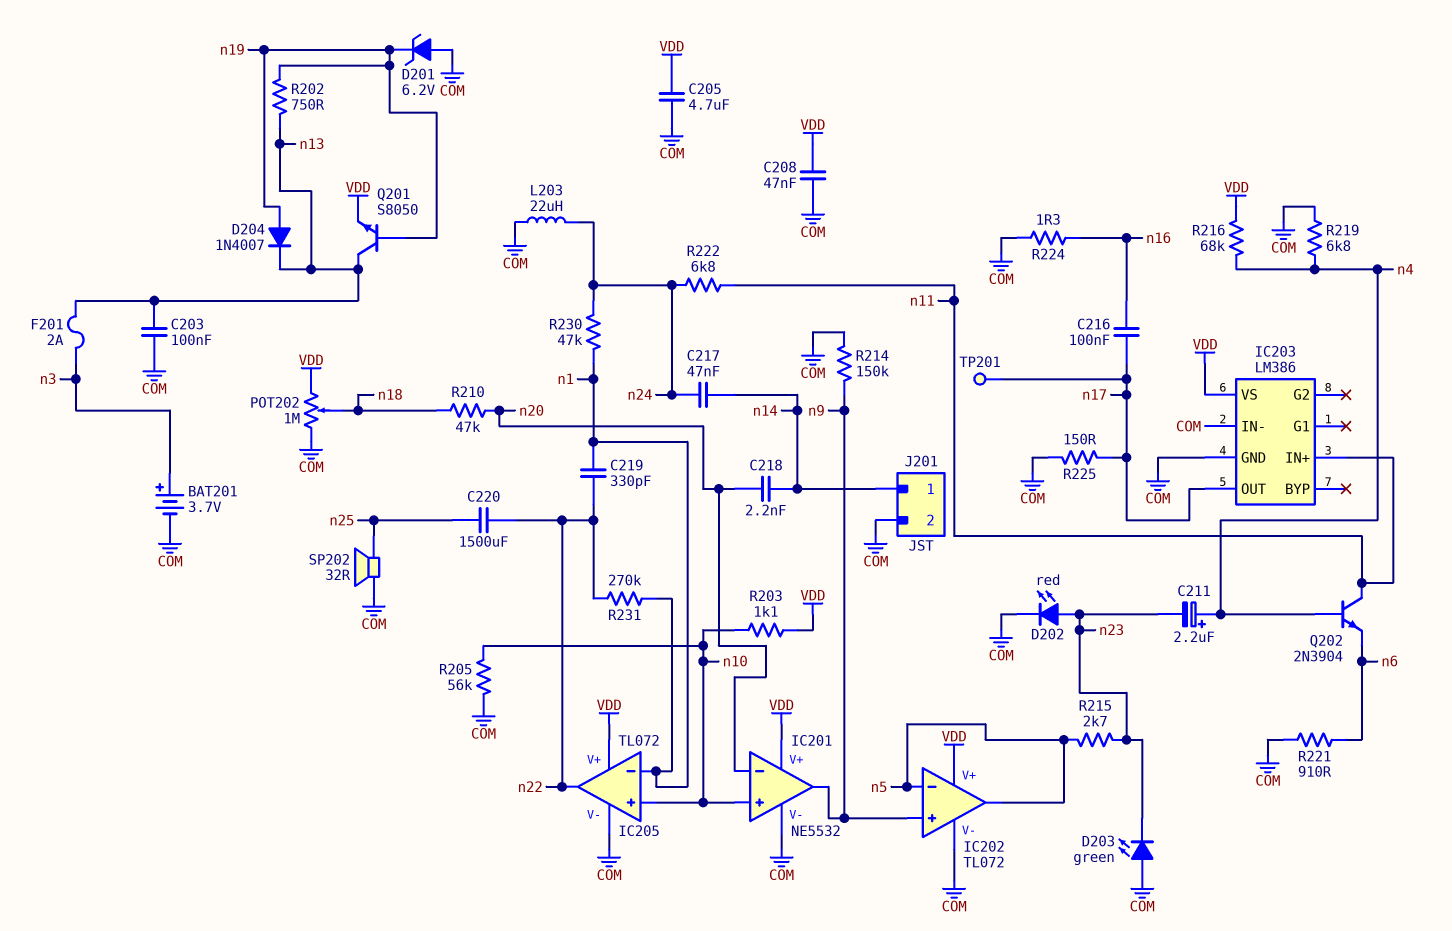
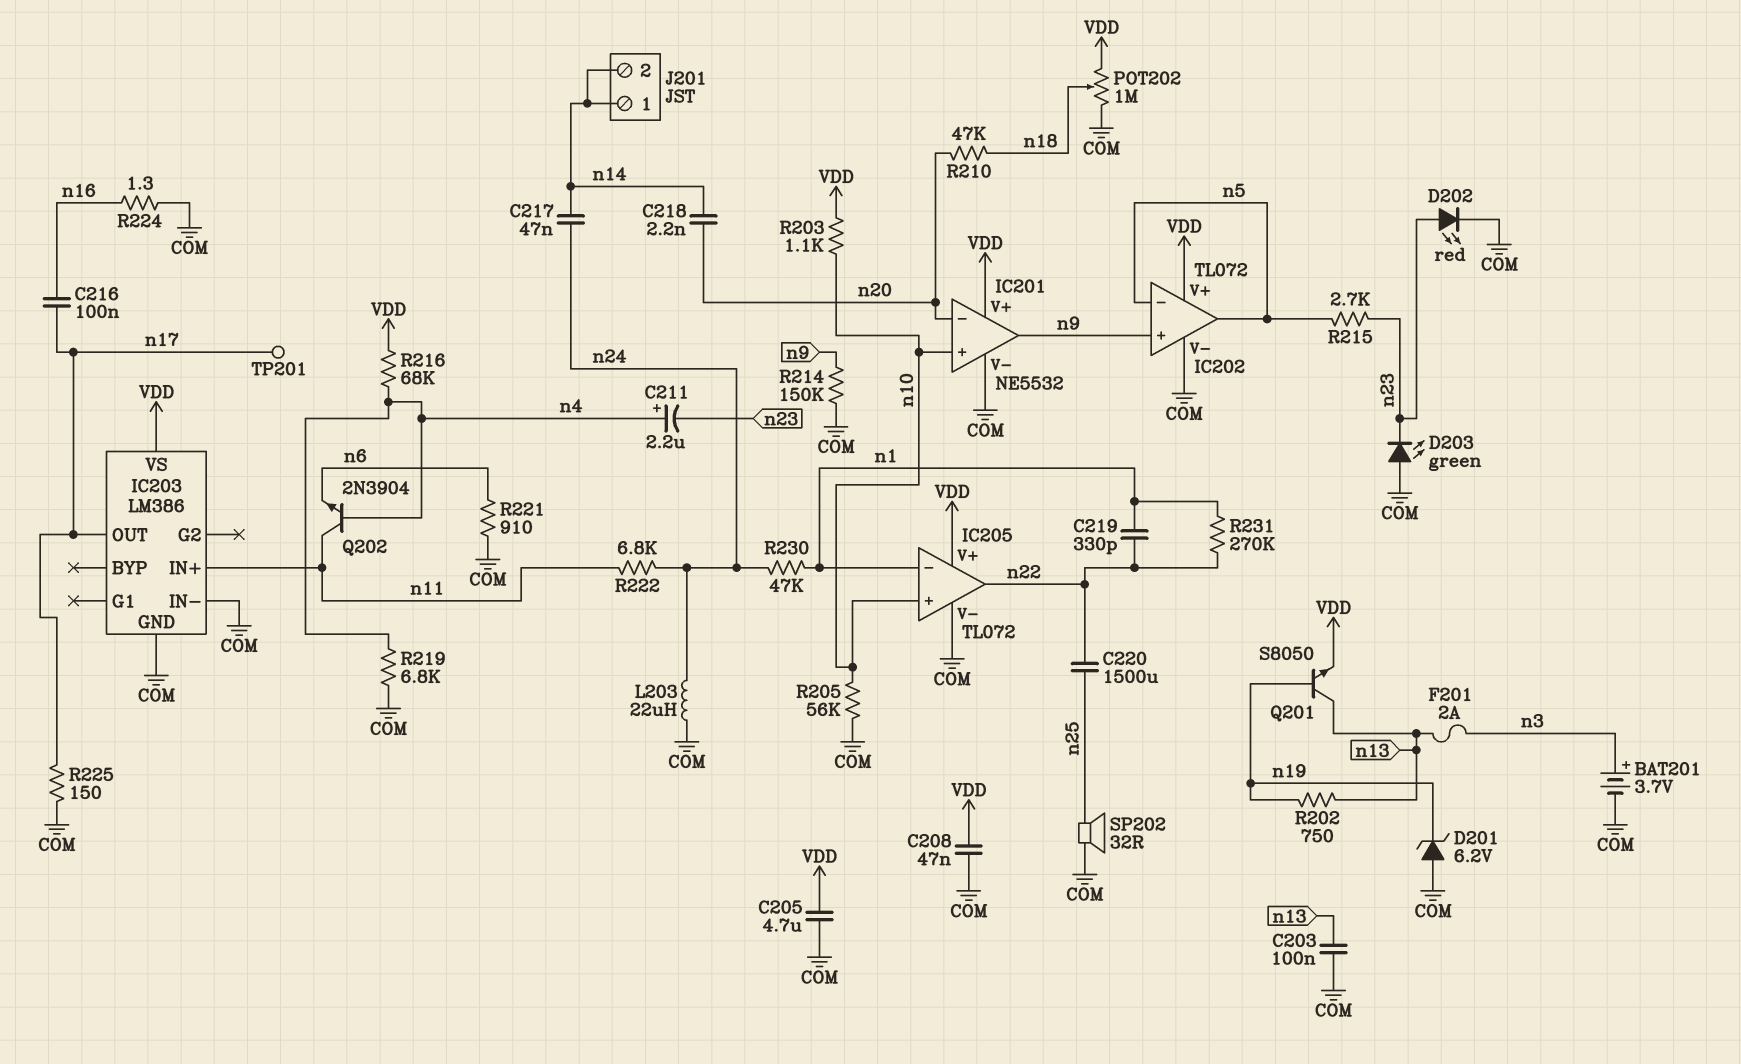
D204: diode 1N4007 (A n19, K n13) -> none
J201 pin 2: COM -> n14

